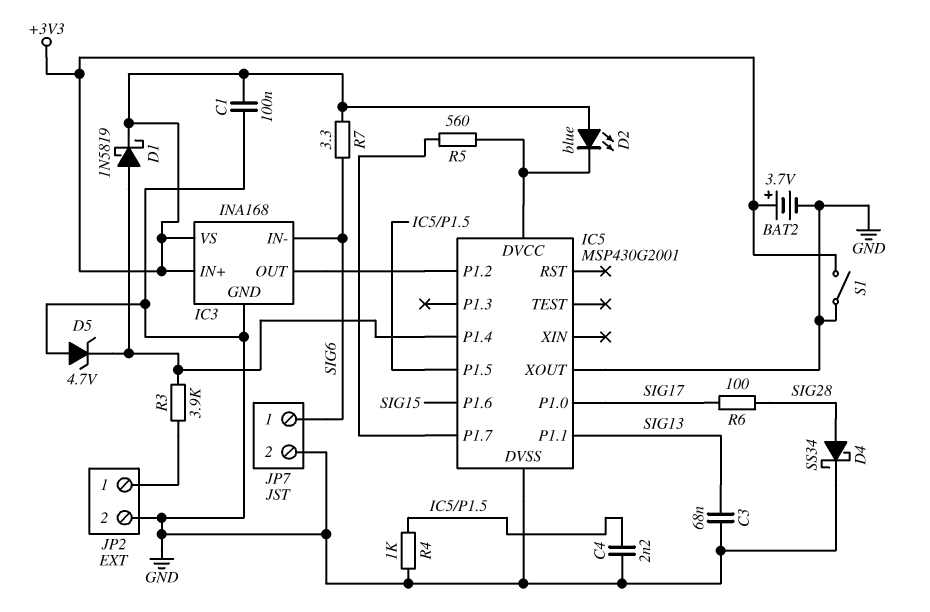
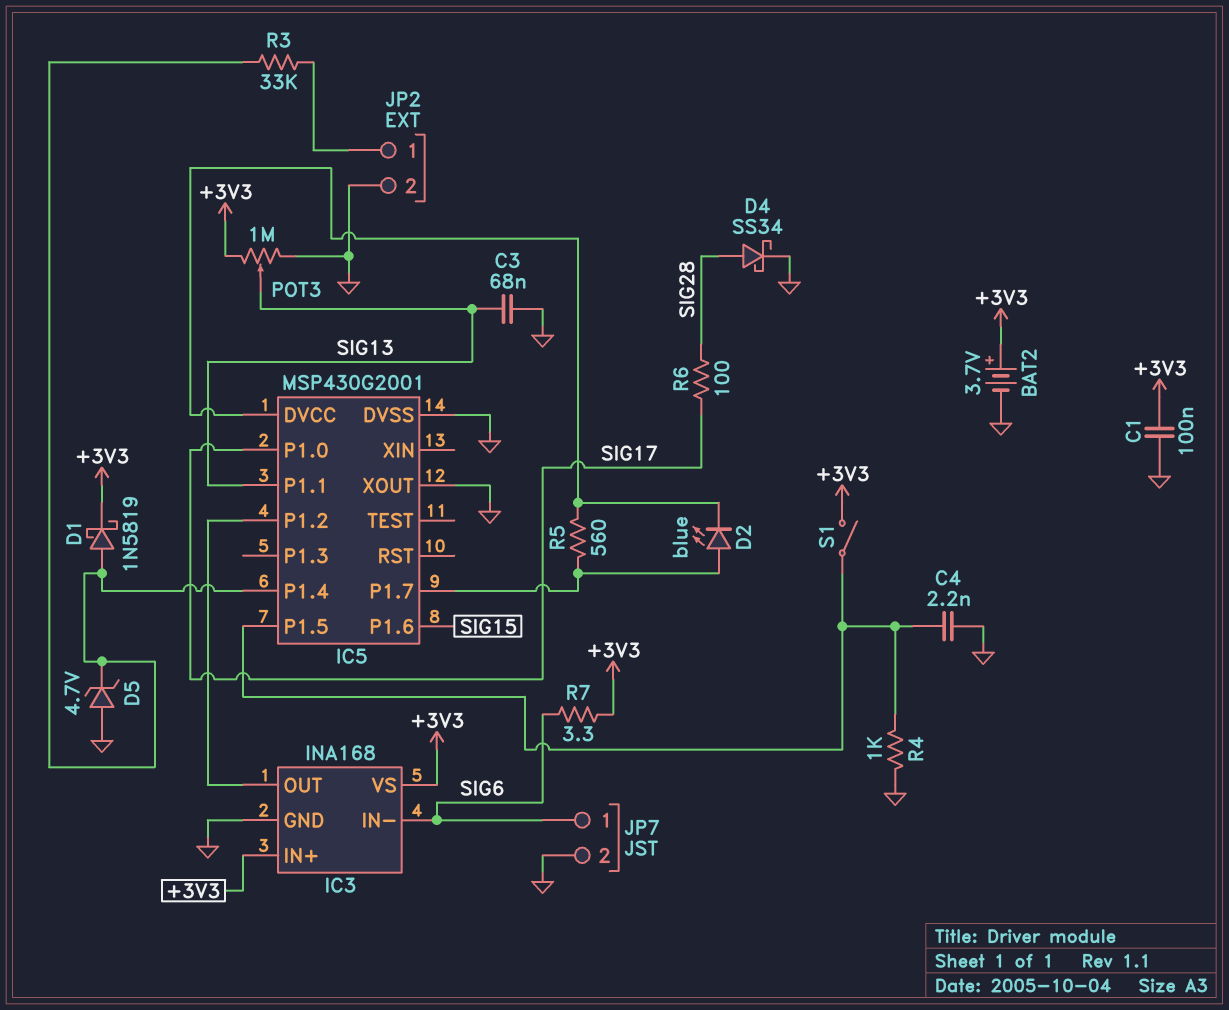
D2: LED blue (A +3V3, K IC5/DVCC) -> LED blue (A IC5/P1.7, K IC5/DVCC)
POT3: none -> 1M (+3V3, GND, wiper SIG13)
R3: 3.9k (IC5/P1.4, JP2/1) -> 33k (IC5/P1.4, JP2/1)
S1: switch (+3V3, GND) -> switch (+3V3, IC5/P1.5)

